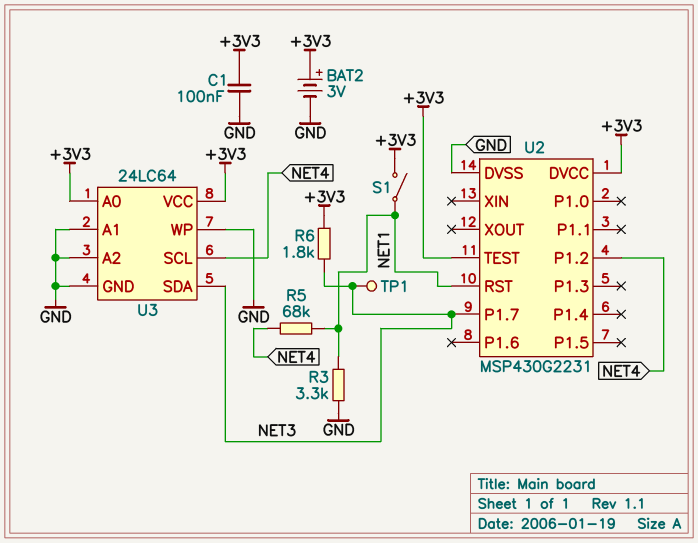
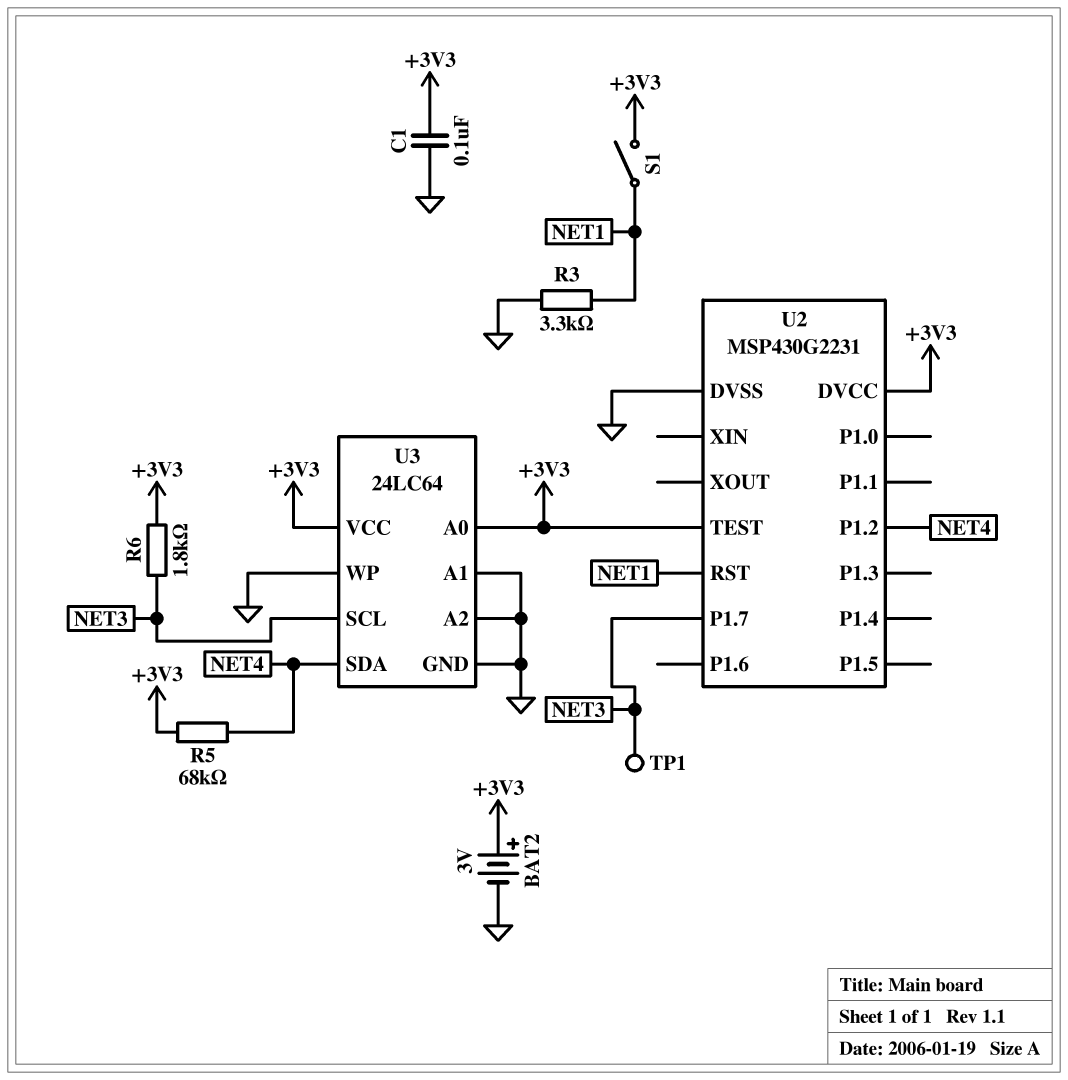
R5: 68k (NET1, NET4) -> 68k (+3V3, NET4)
U3 pin SCL: NET4 -> NET3
U3 pin SDA: NET3 -> NET4

